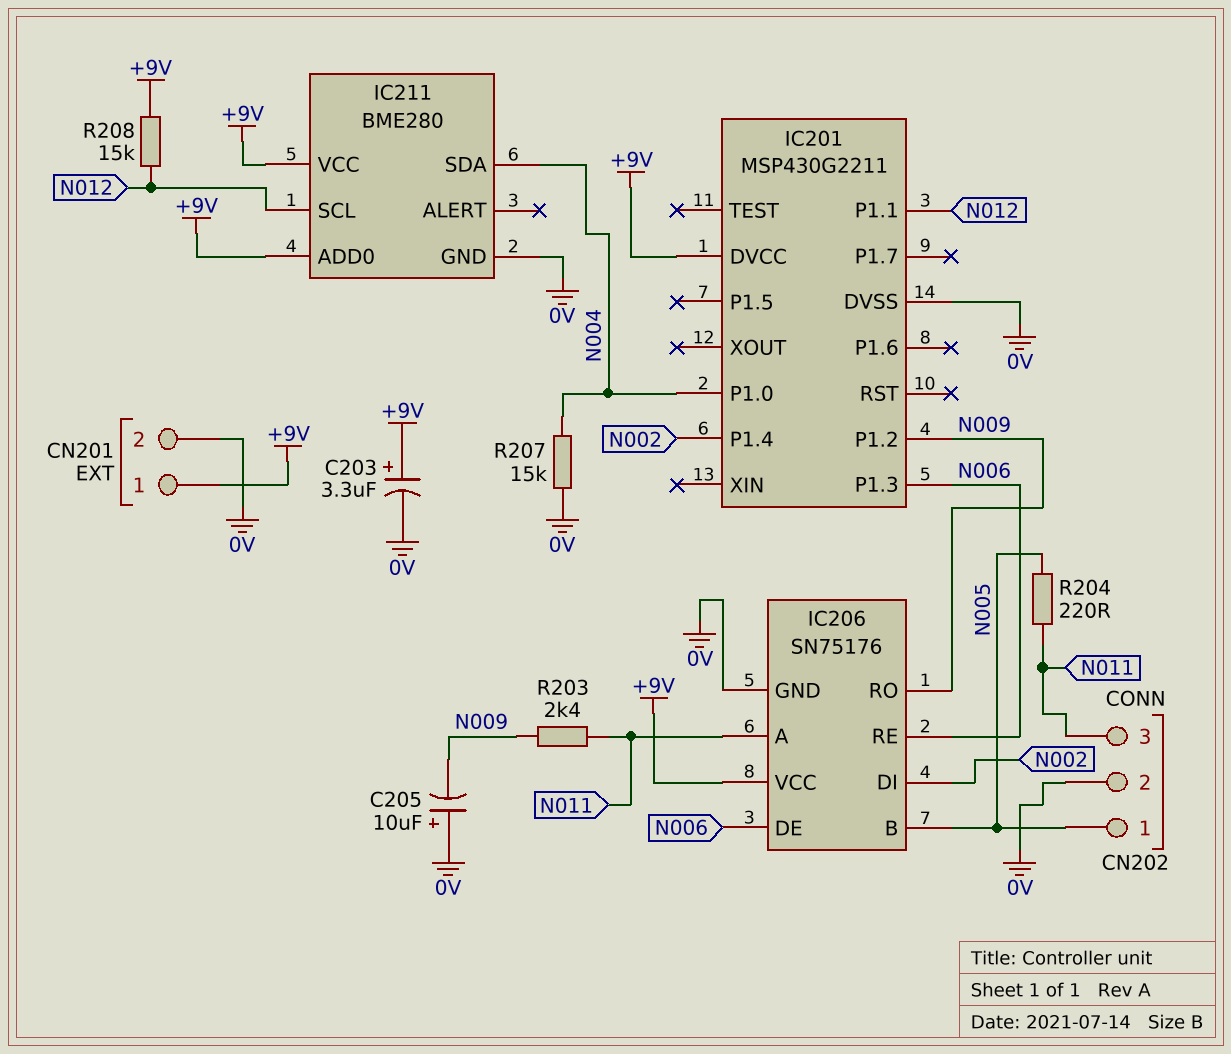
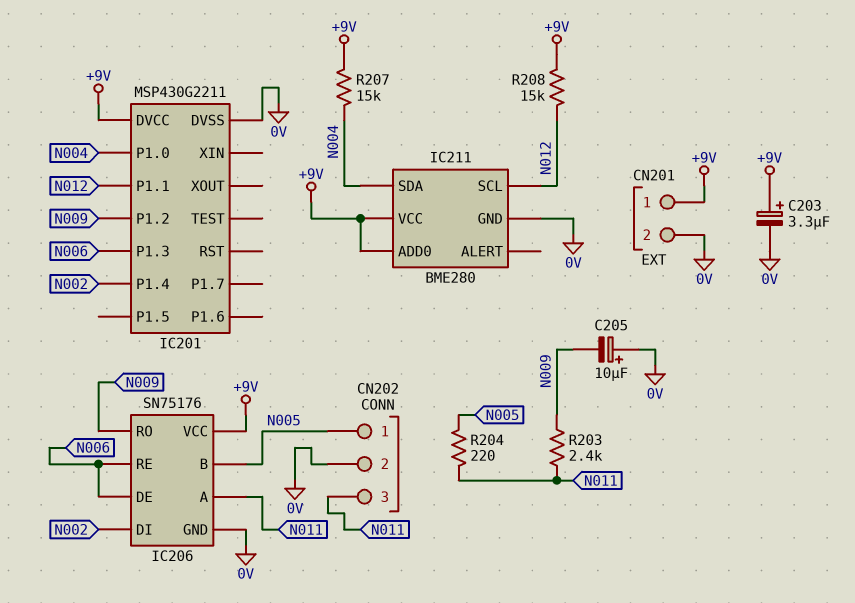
R207: 15k (0V, N004) -> 15k (+9V, N004)

